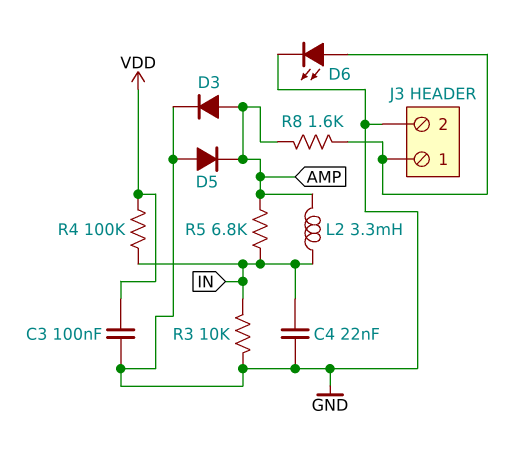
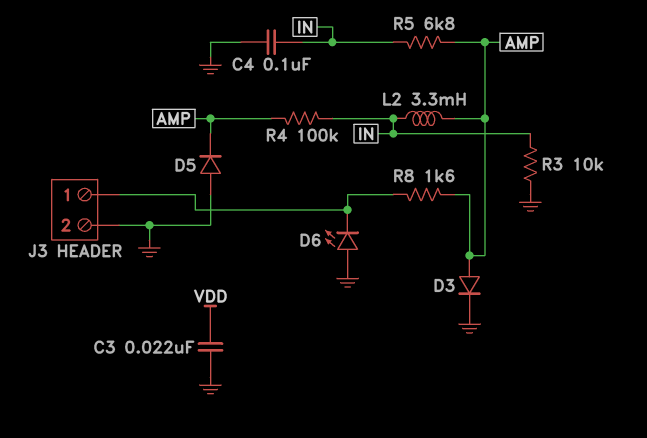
C3: 100nF (GND, VDD) -> 22nF (GND, VDD)
C4: 22nF (GND, IN) -> 100nF (GND, IN)
D6: LED (A J3/1, K GND) -> LED (A GND, K J3/1)
R4: 100k (IN, VDD) -> 100k (AMP, IN)

